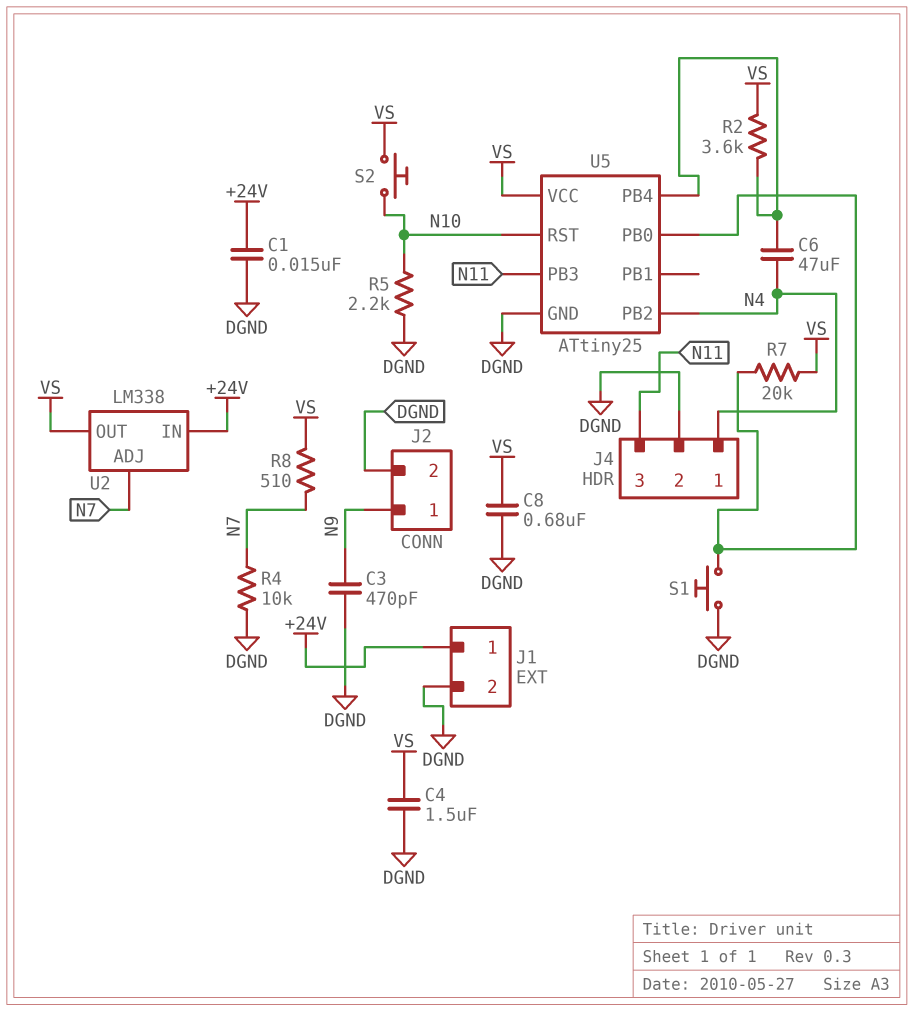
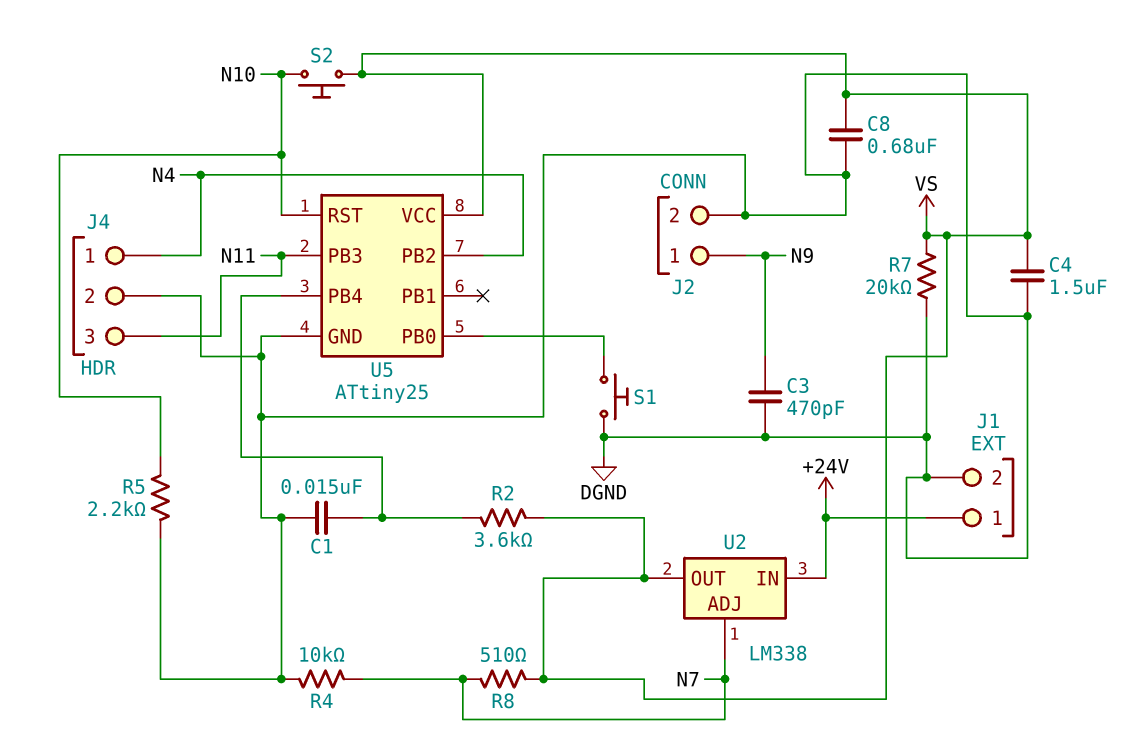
C1: 15nF (+24V, DGND) -> 15nF (DGND, U5/PB4)
C6: 47uF (N4, U5/PB4) -> none
R7: 20k (U5/PB0, VS) -> 20k (DGND, VS)

